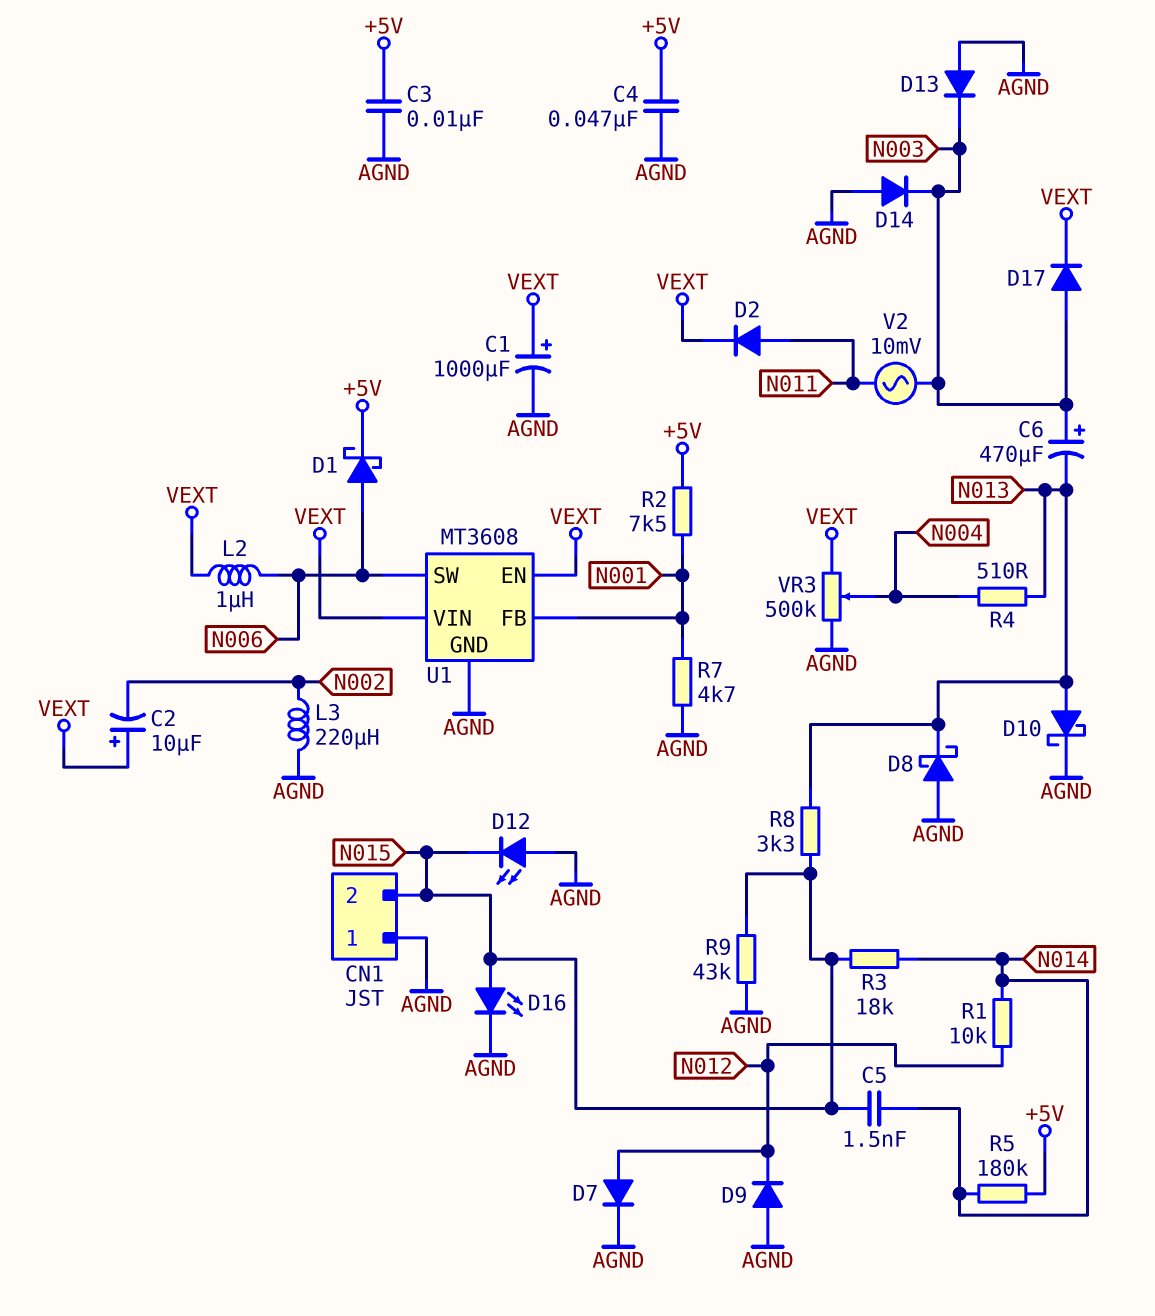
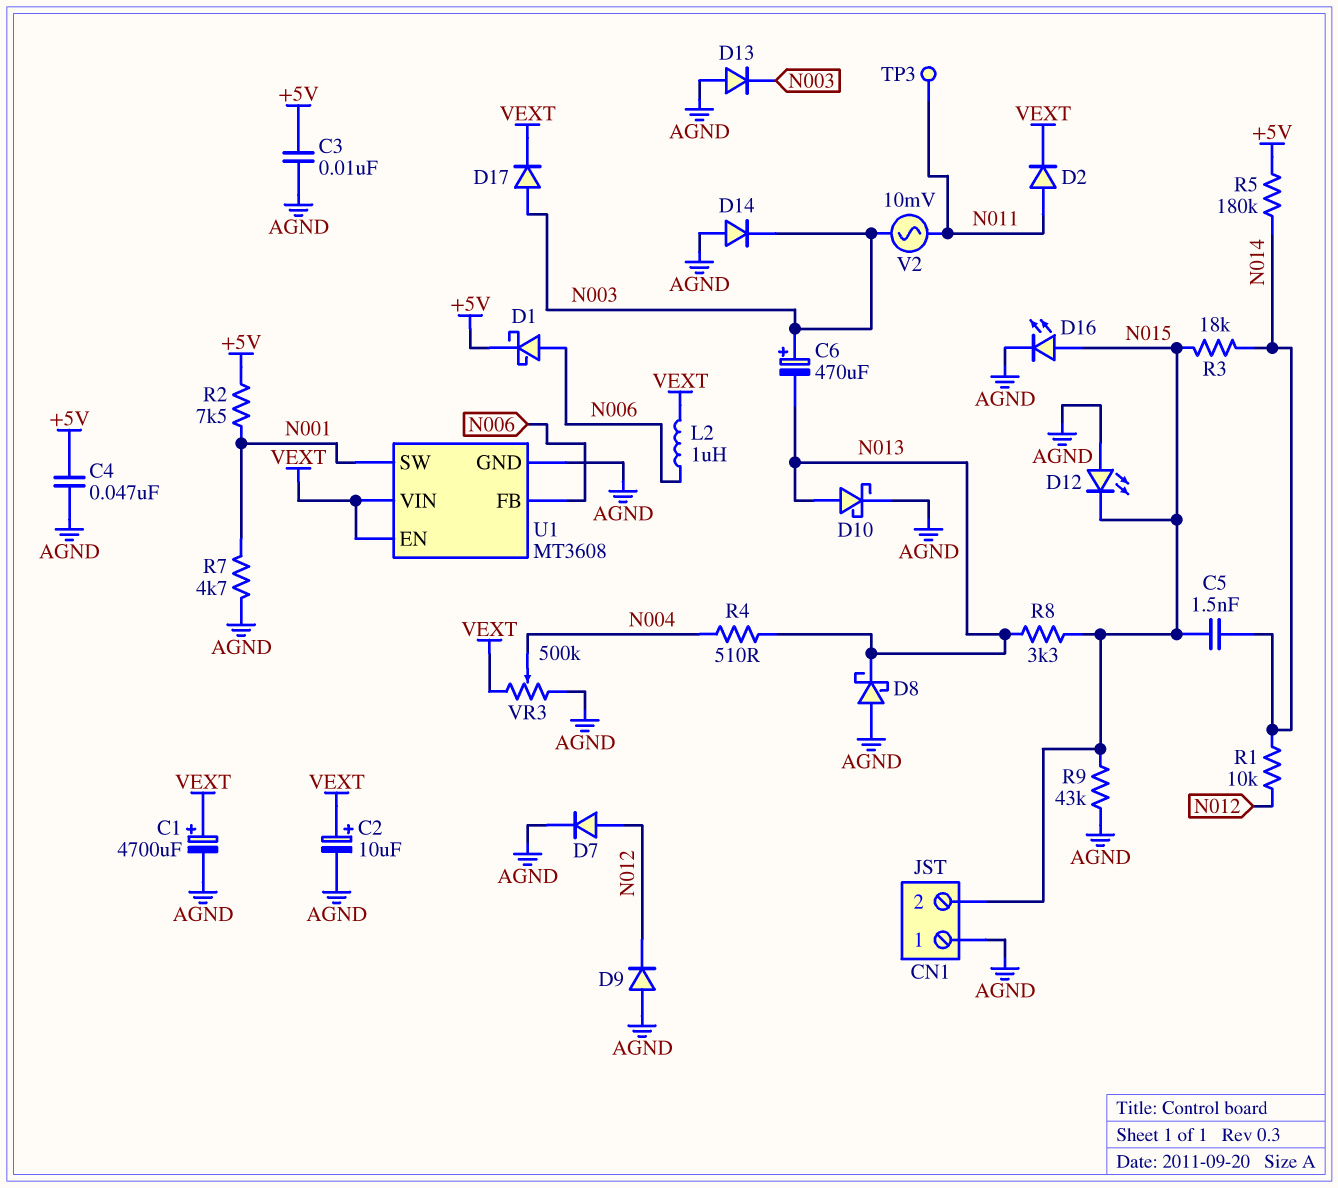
C1: 1000uF (plus VEXT, minus AGND) -> 4700uF (plus VEXT, minus AGND)
C2: 10uF (plus VEXT, minus N002) -> 10uF (plus VEXT, minus AGND)
L3: 220uH (AGND, N002) -> none
TP3: none -> test point (N011)
U1 pin FB: N001 -> N006
U1 pin SW: N006 -> N001

